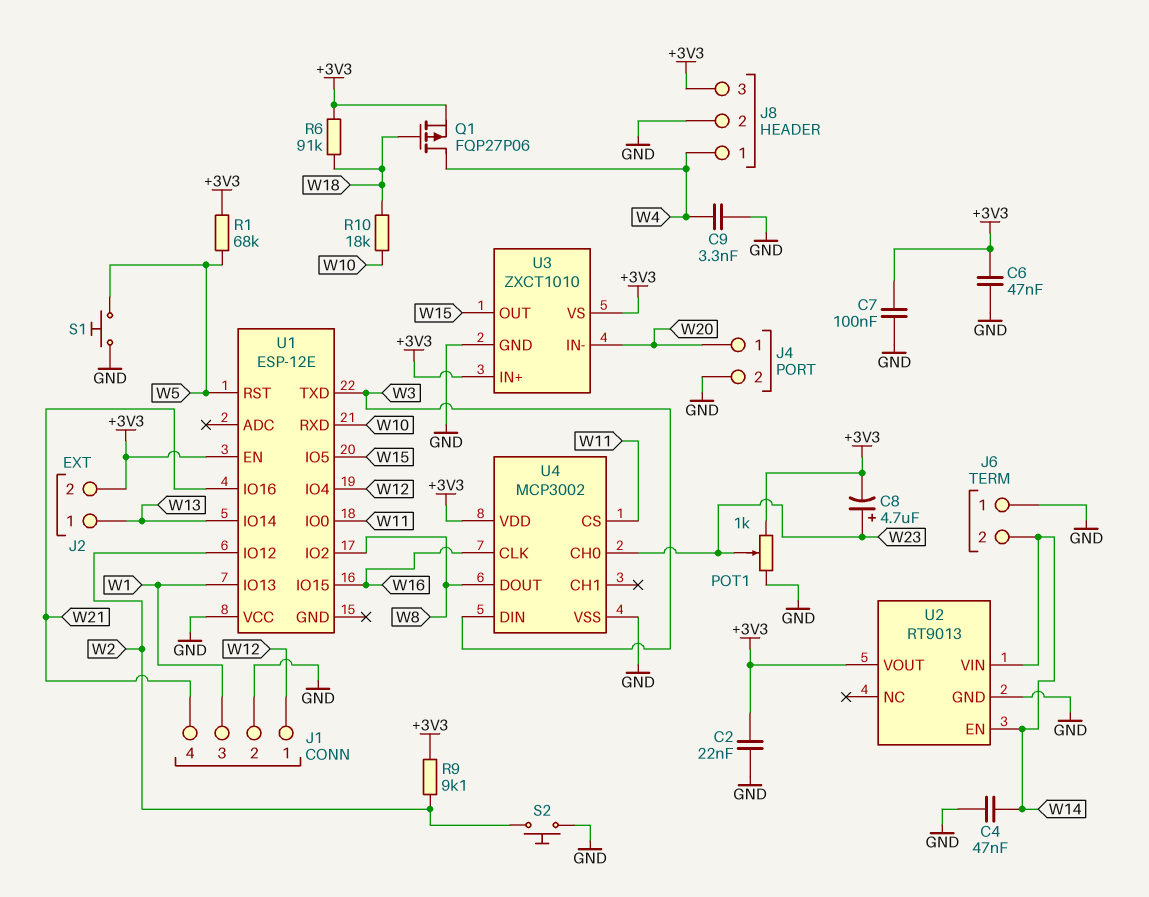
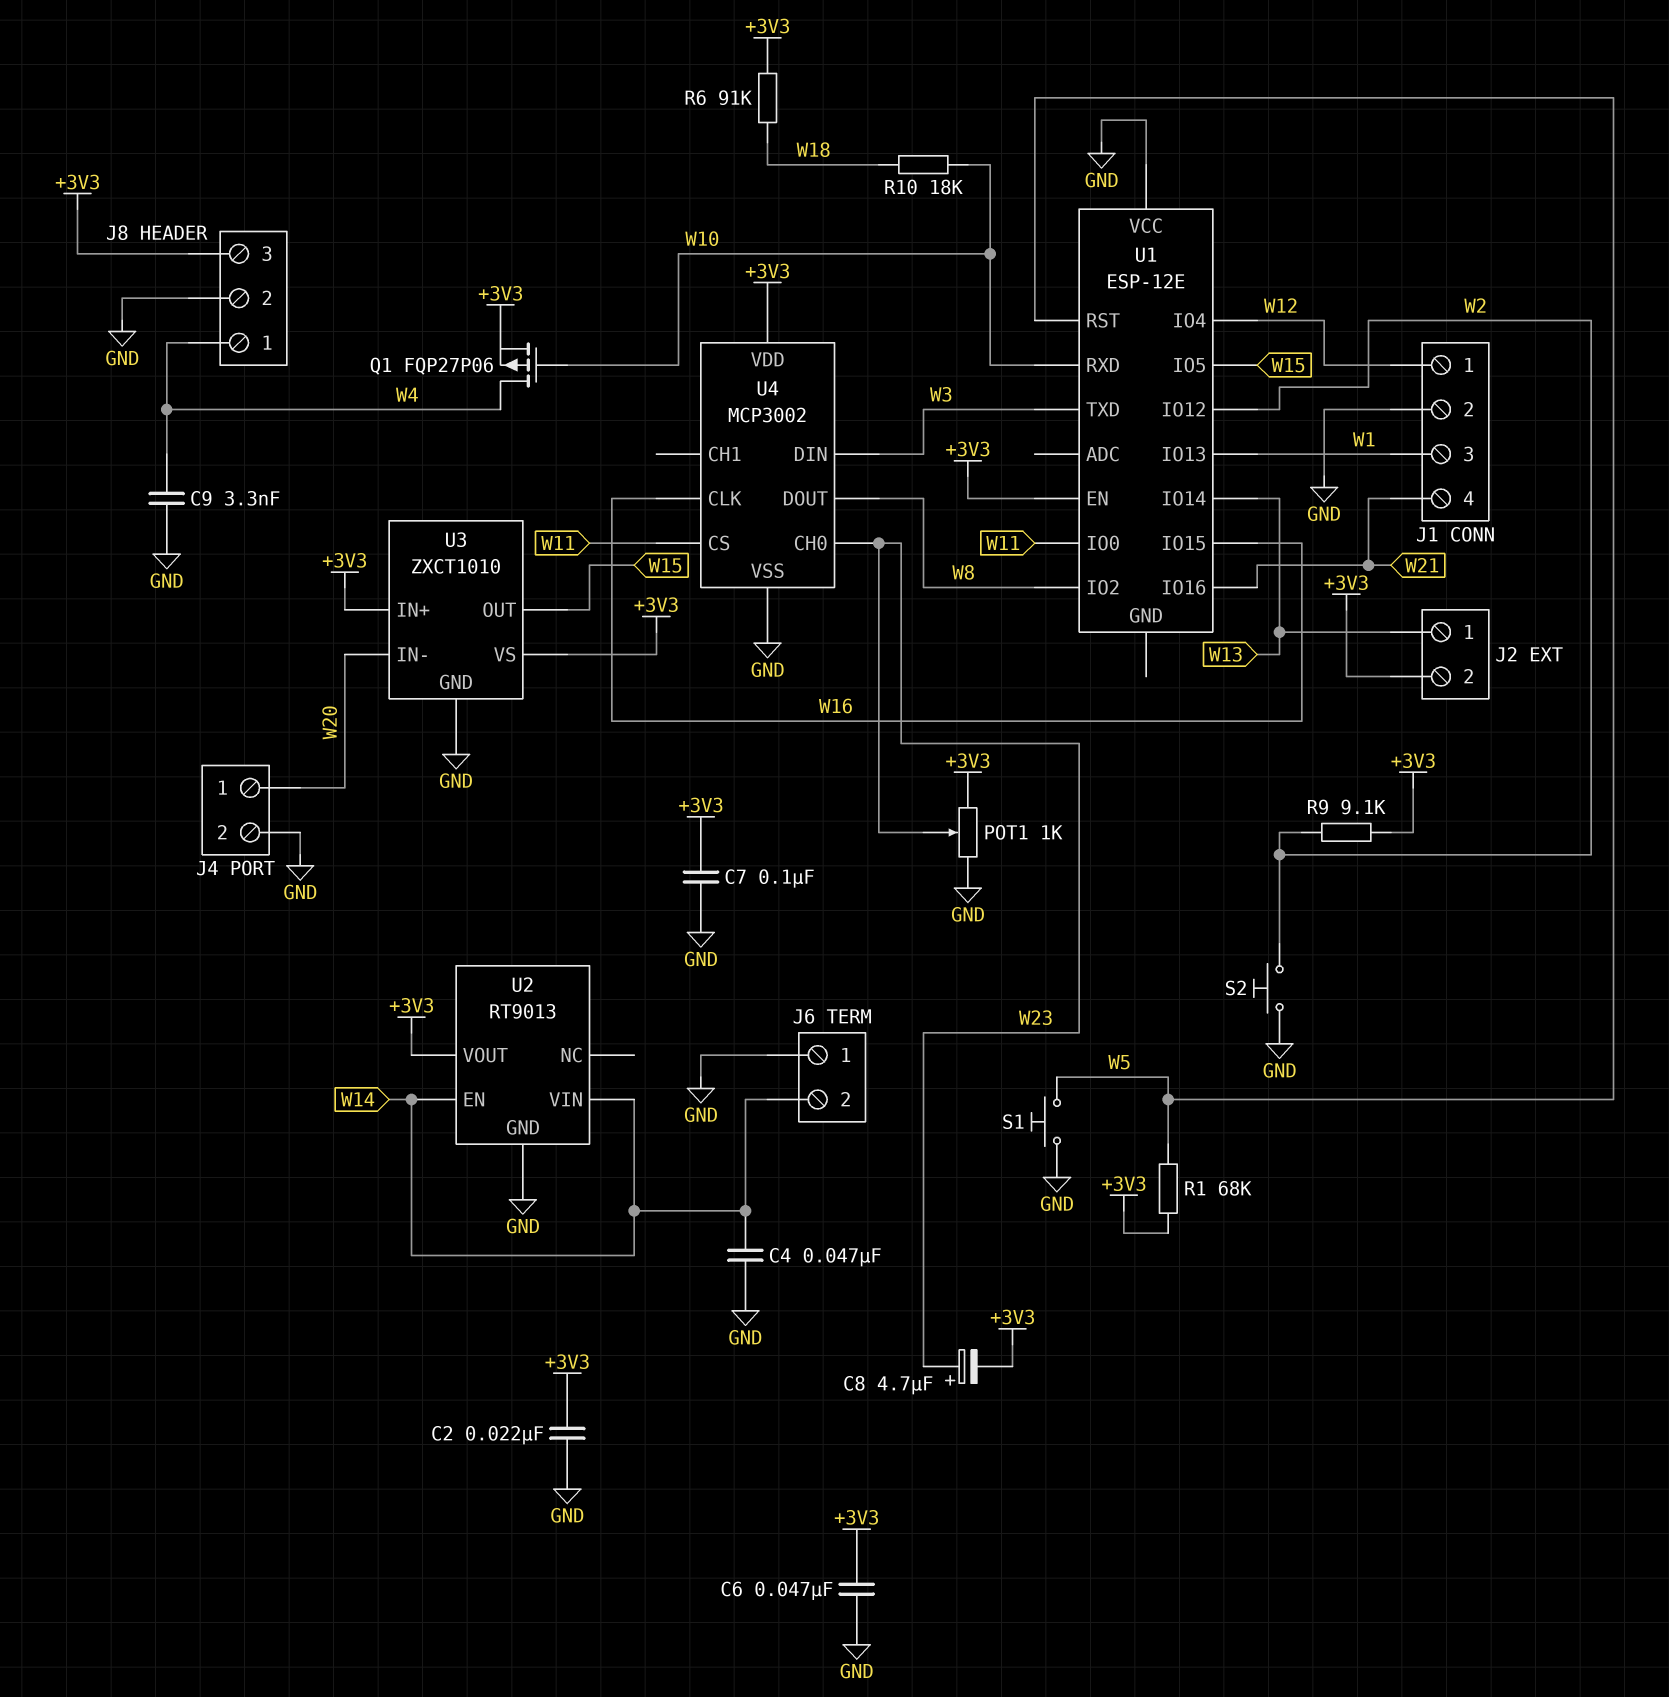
Q1: PMOS FQP27P06 (G W18, D W4, S +3V3) -> PMOS FQP27P06 (G W10, D W4, S +3V3)

